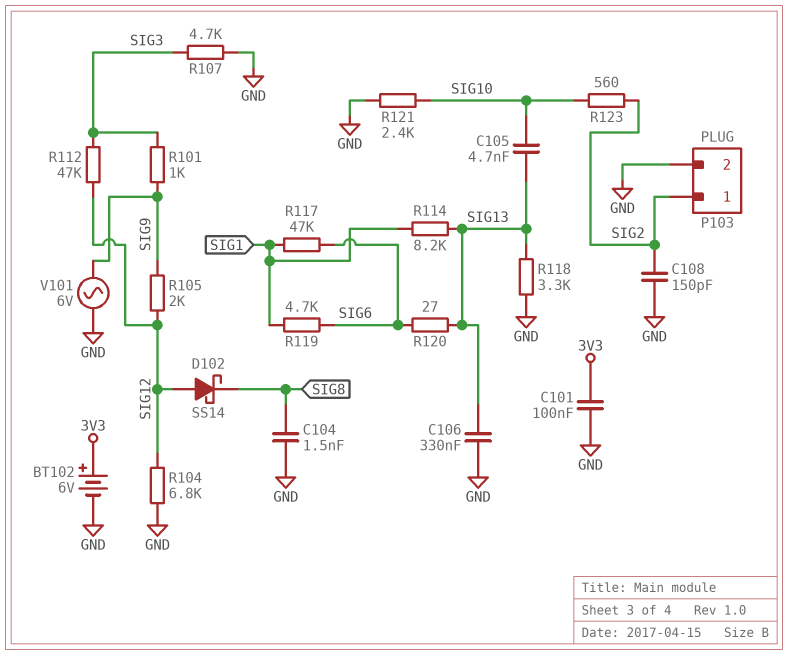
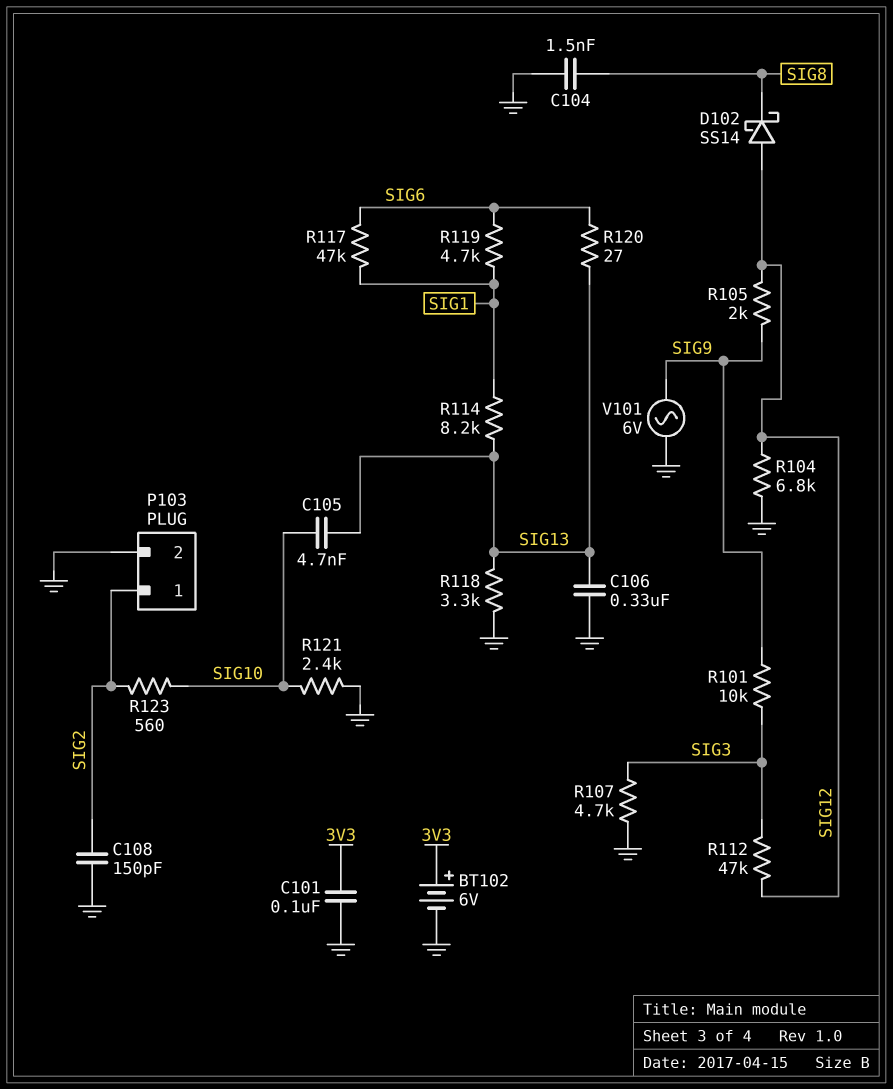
R101: 1k (SIG3, SIG9) -> 10k (SIG3, SIG9)

